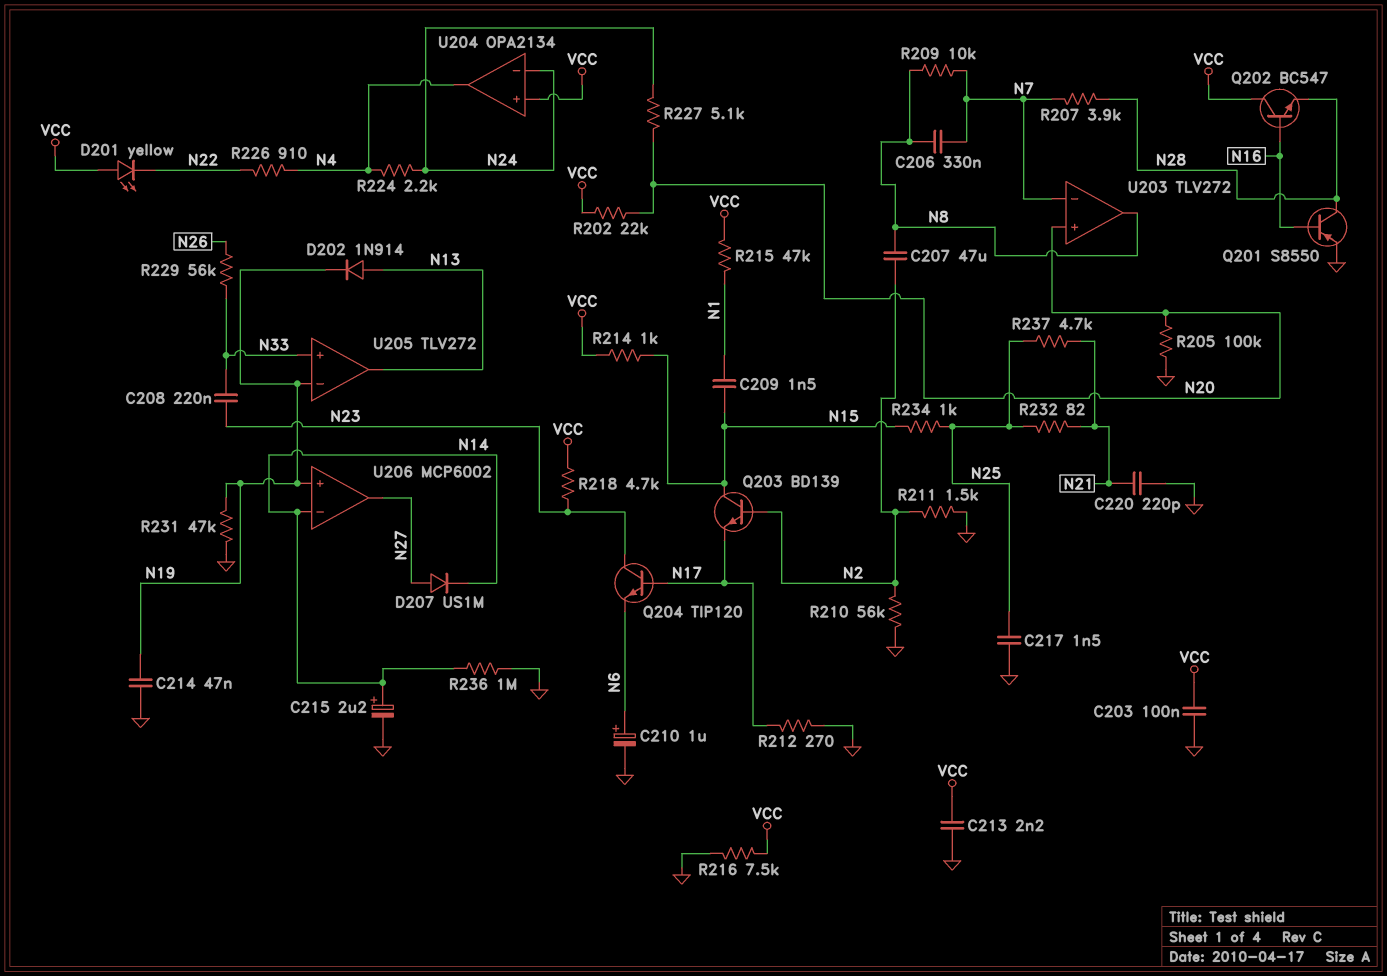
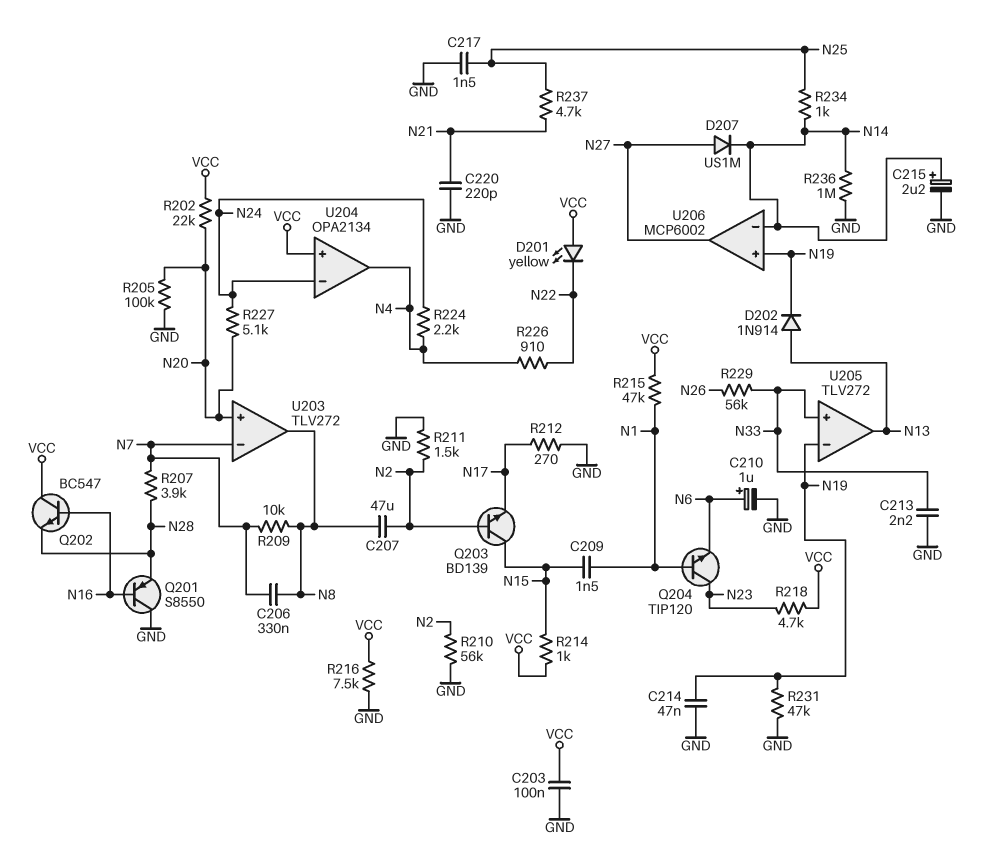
C208: 220nF (N23, N33) -> none
C213: 2.2nF (GND, VCC) -> 2.2nF (GND, N33)
Q201: PNP S8550 (B N16, C N28, E GND) -> PNP S8550 (B N16, C GND, E N28)
Q204: NPN TIP120 (B N17, C N23, E N6) -> NPN TIP120 (B N1, C N23, E N6)
R232: 82 (N21, N25) -> none
R234: 1k (N15, N25) -> 1k (N14, N25)

